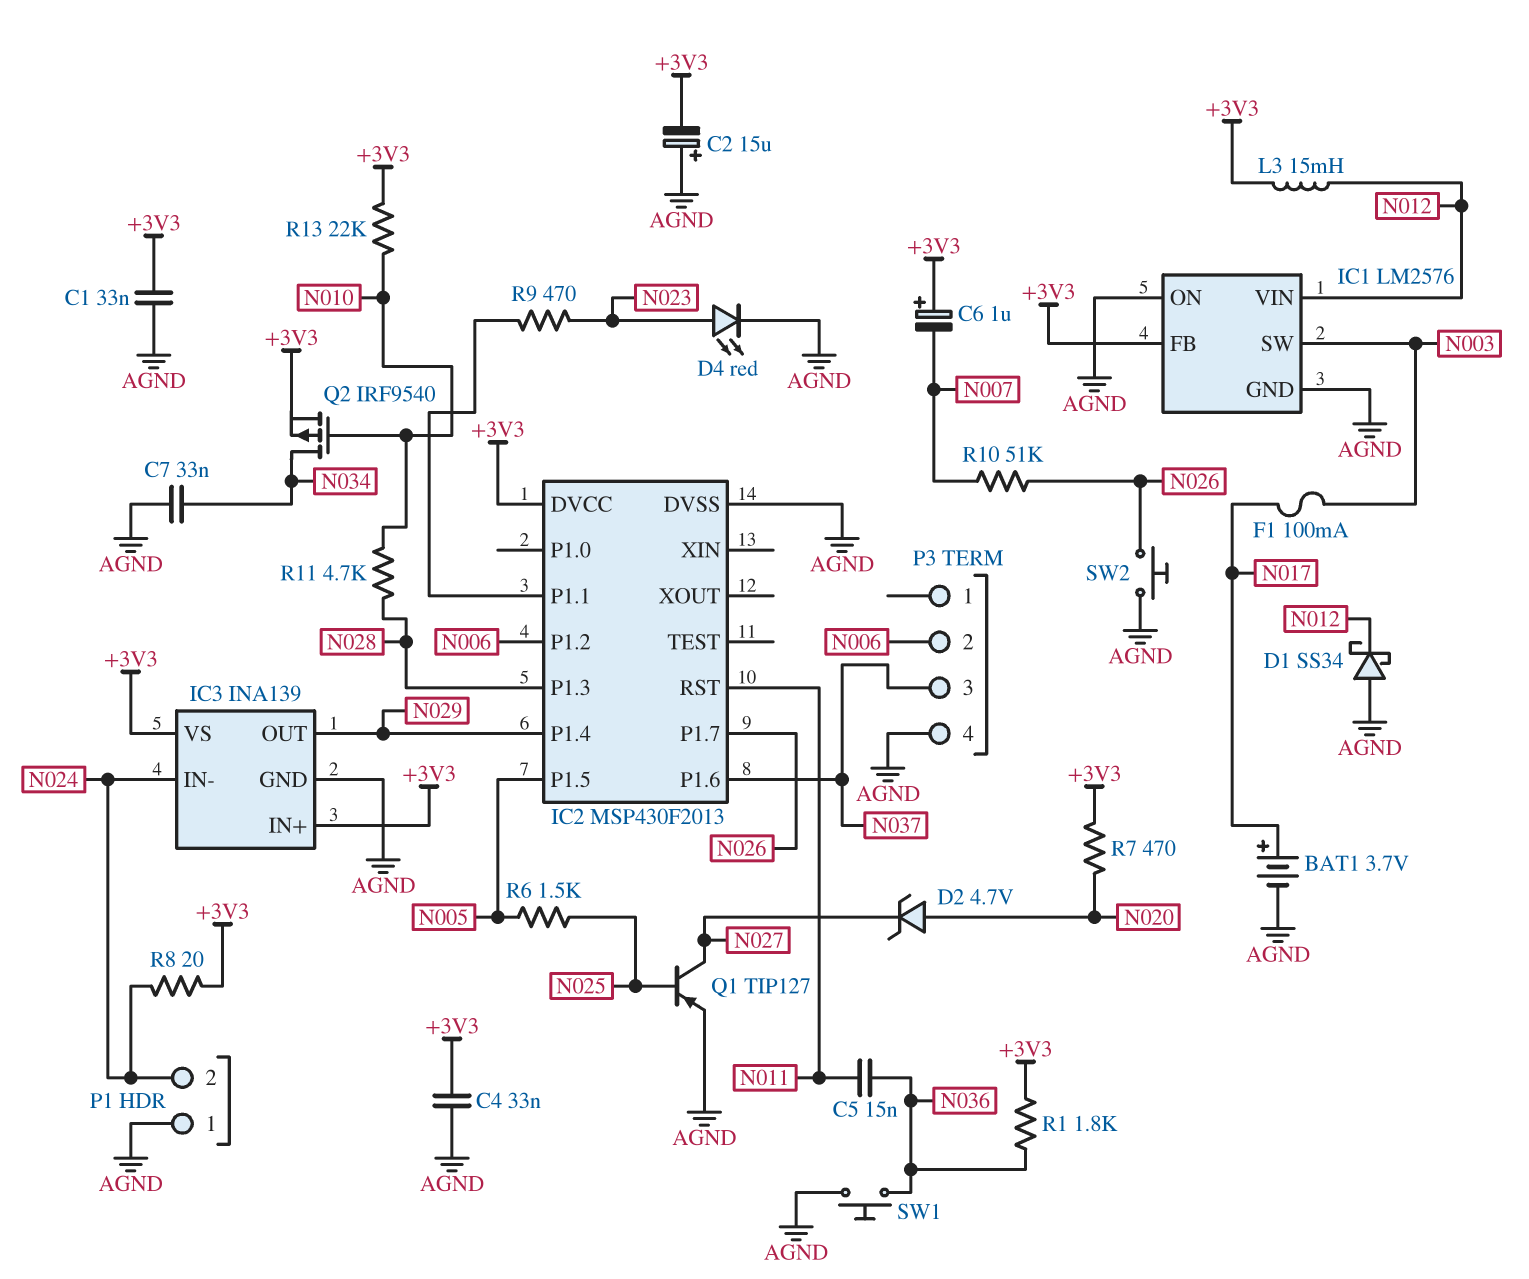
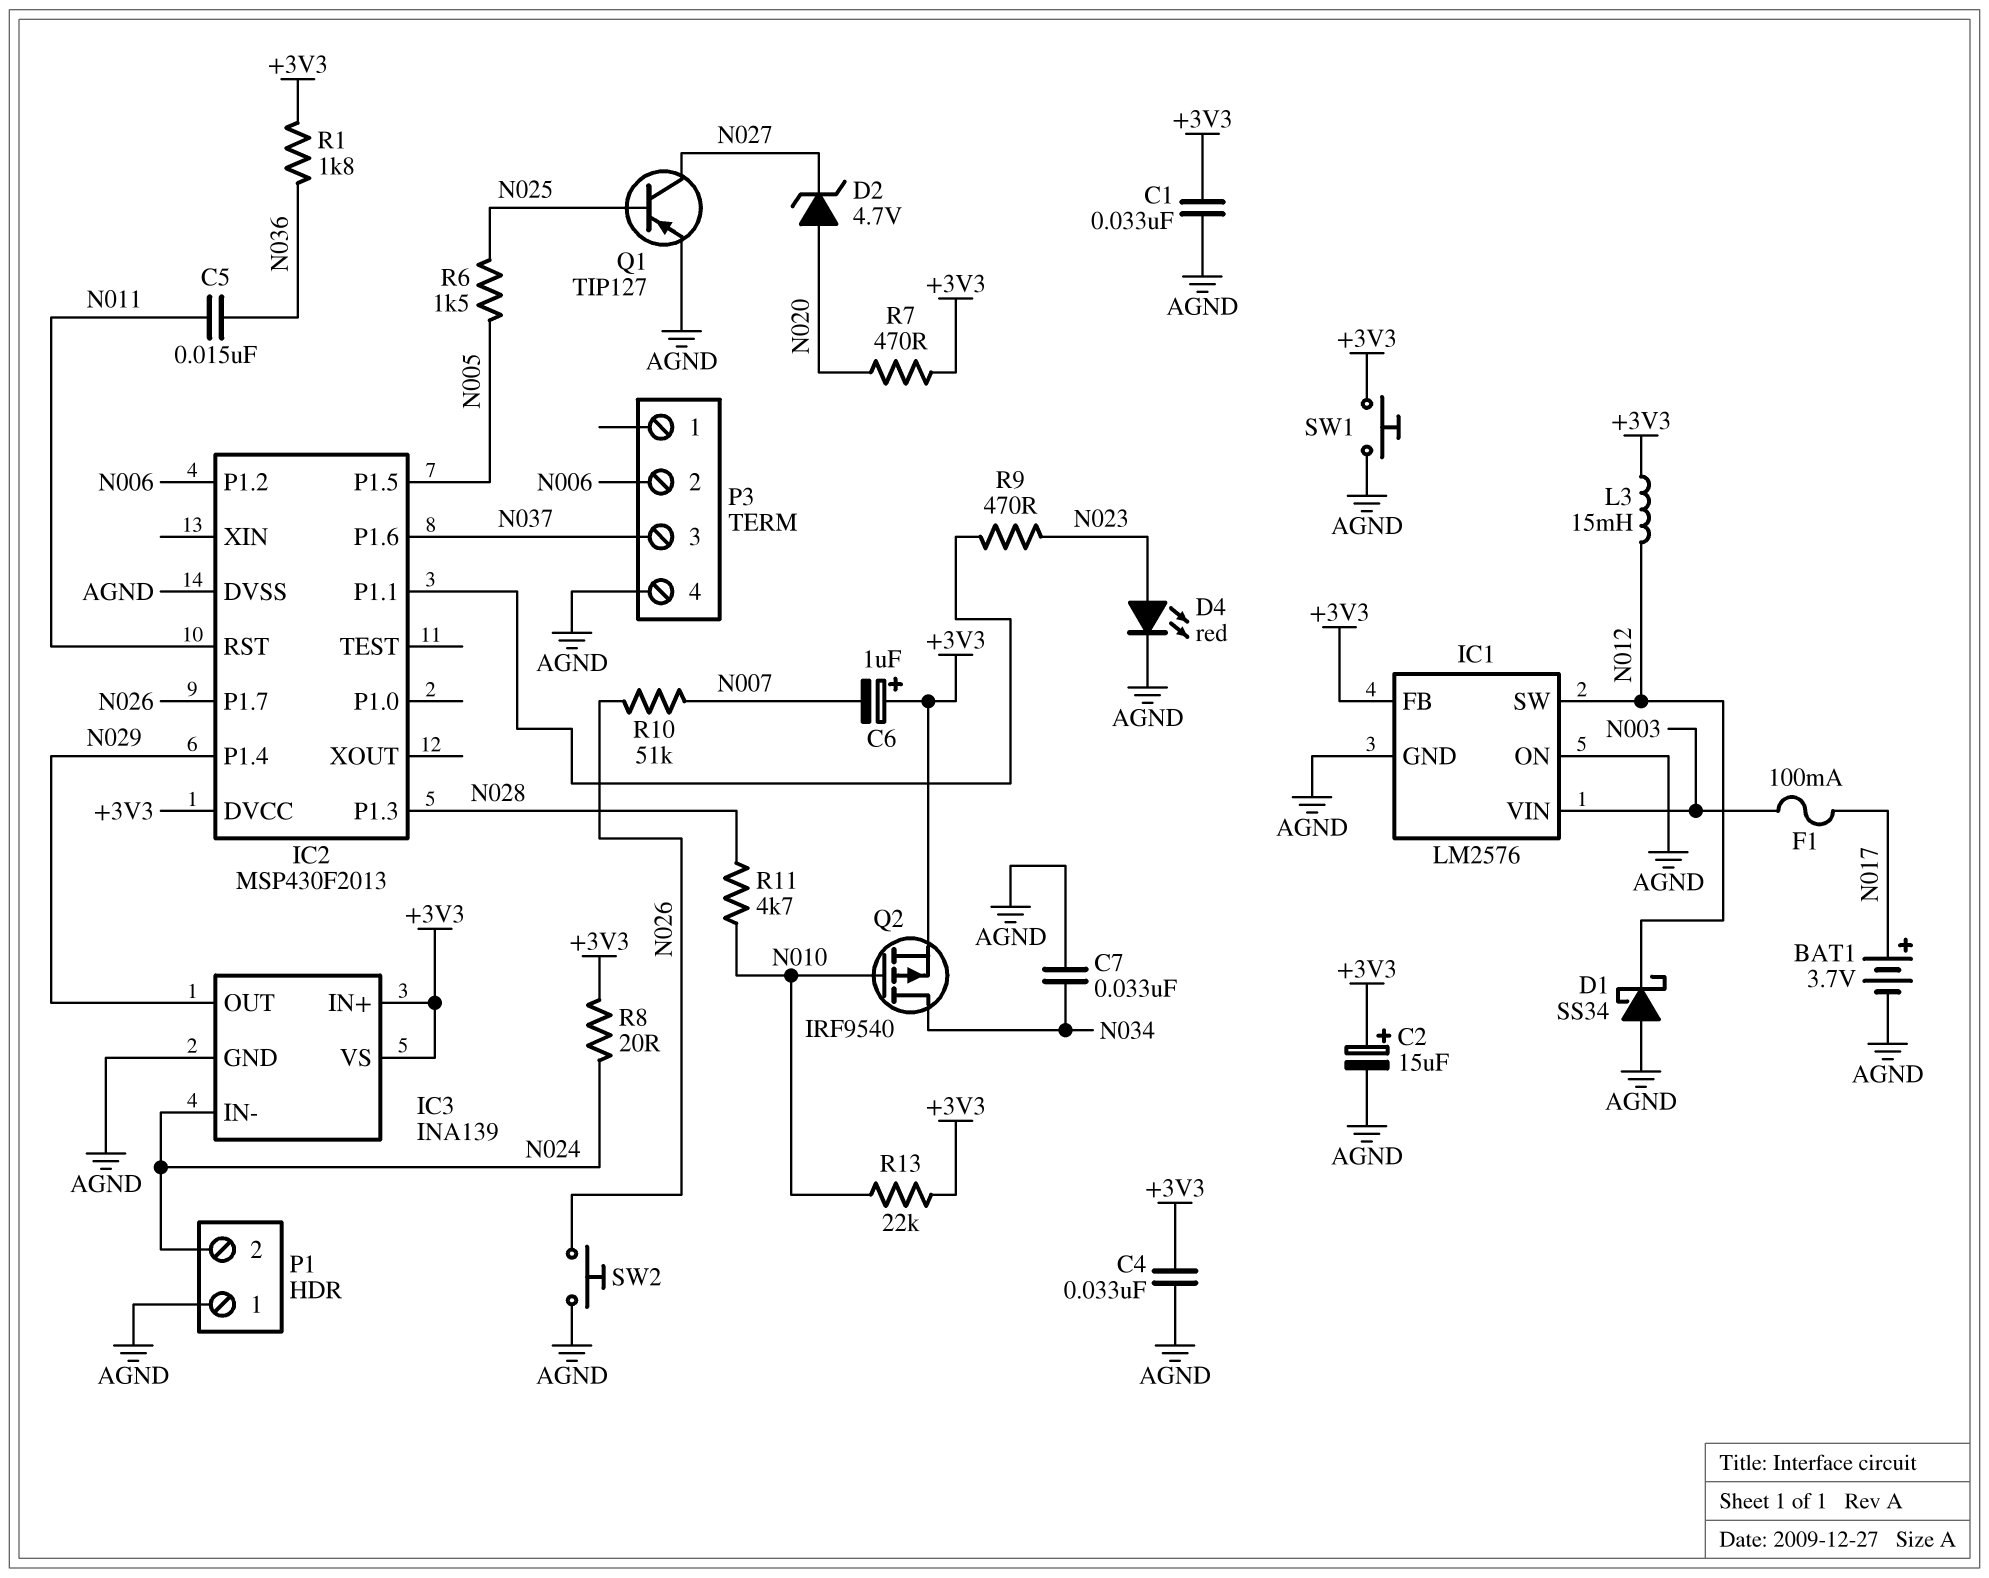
C2: 15uF (plus AGND, minus +3V3) -> 15uF (plus +3V3, minus AGND)
IC1 pin SW: N003 -> N012
IC1 pin VIN: N012 -> N003
SW1: button (AGND, N036) -> button (+3V3, AGND)

